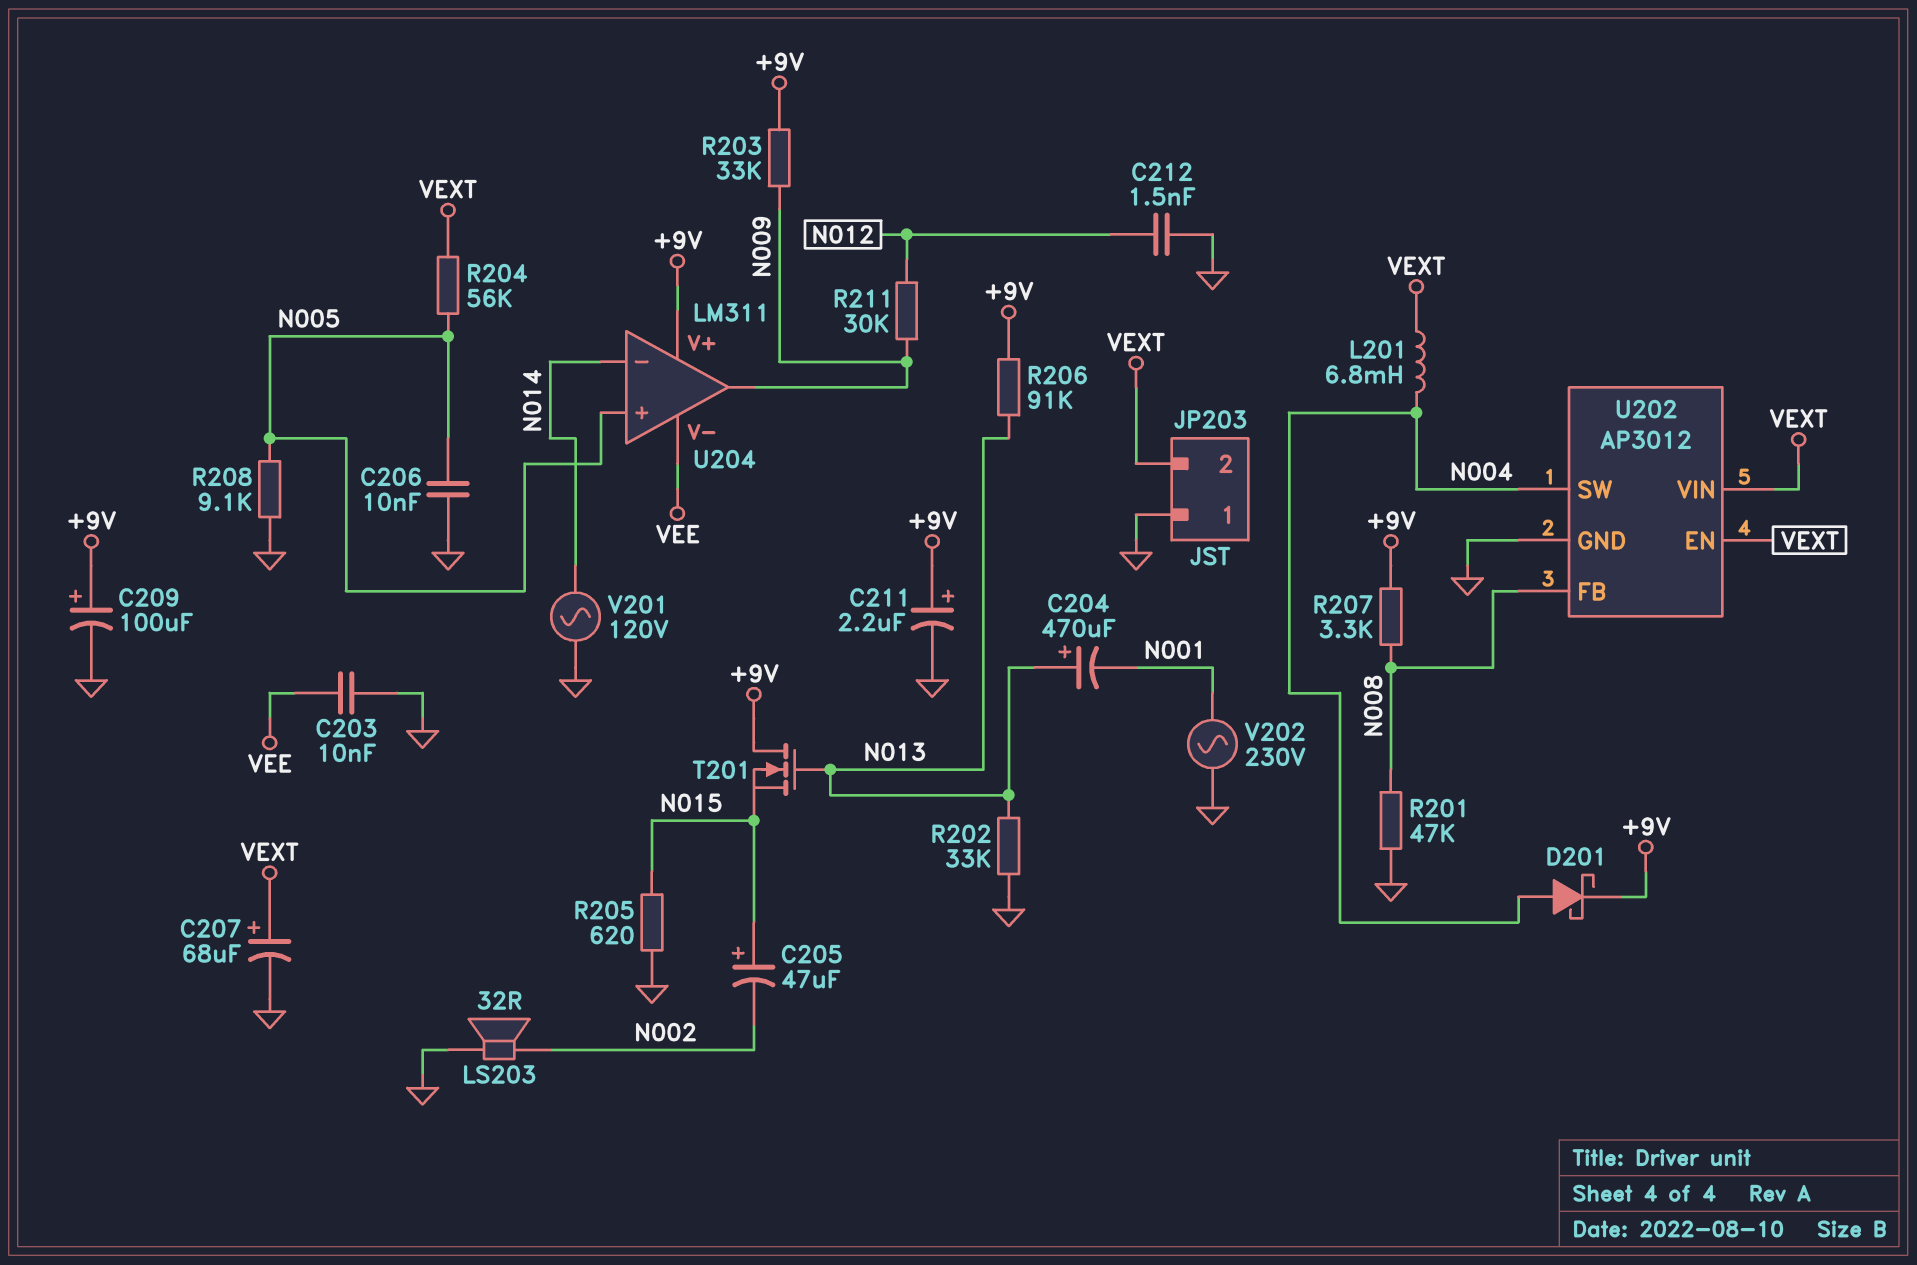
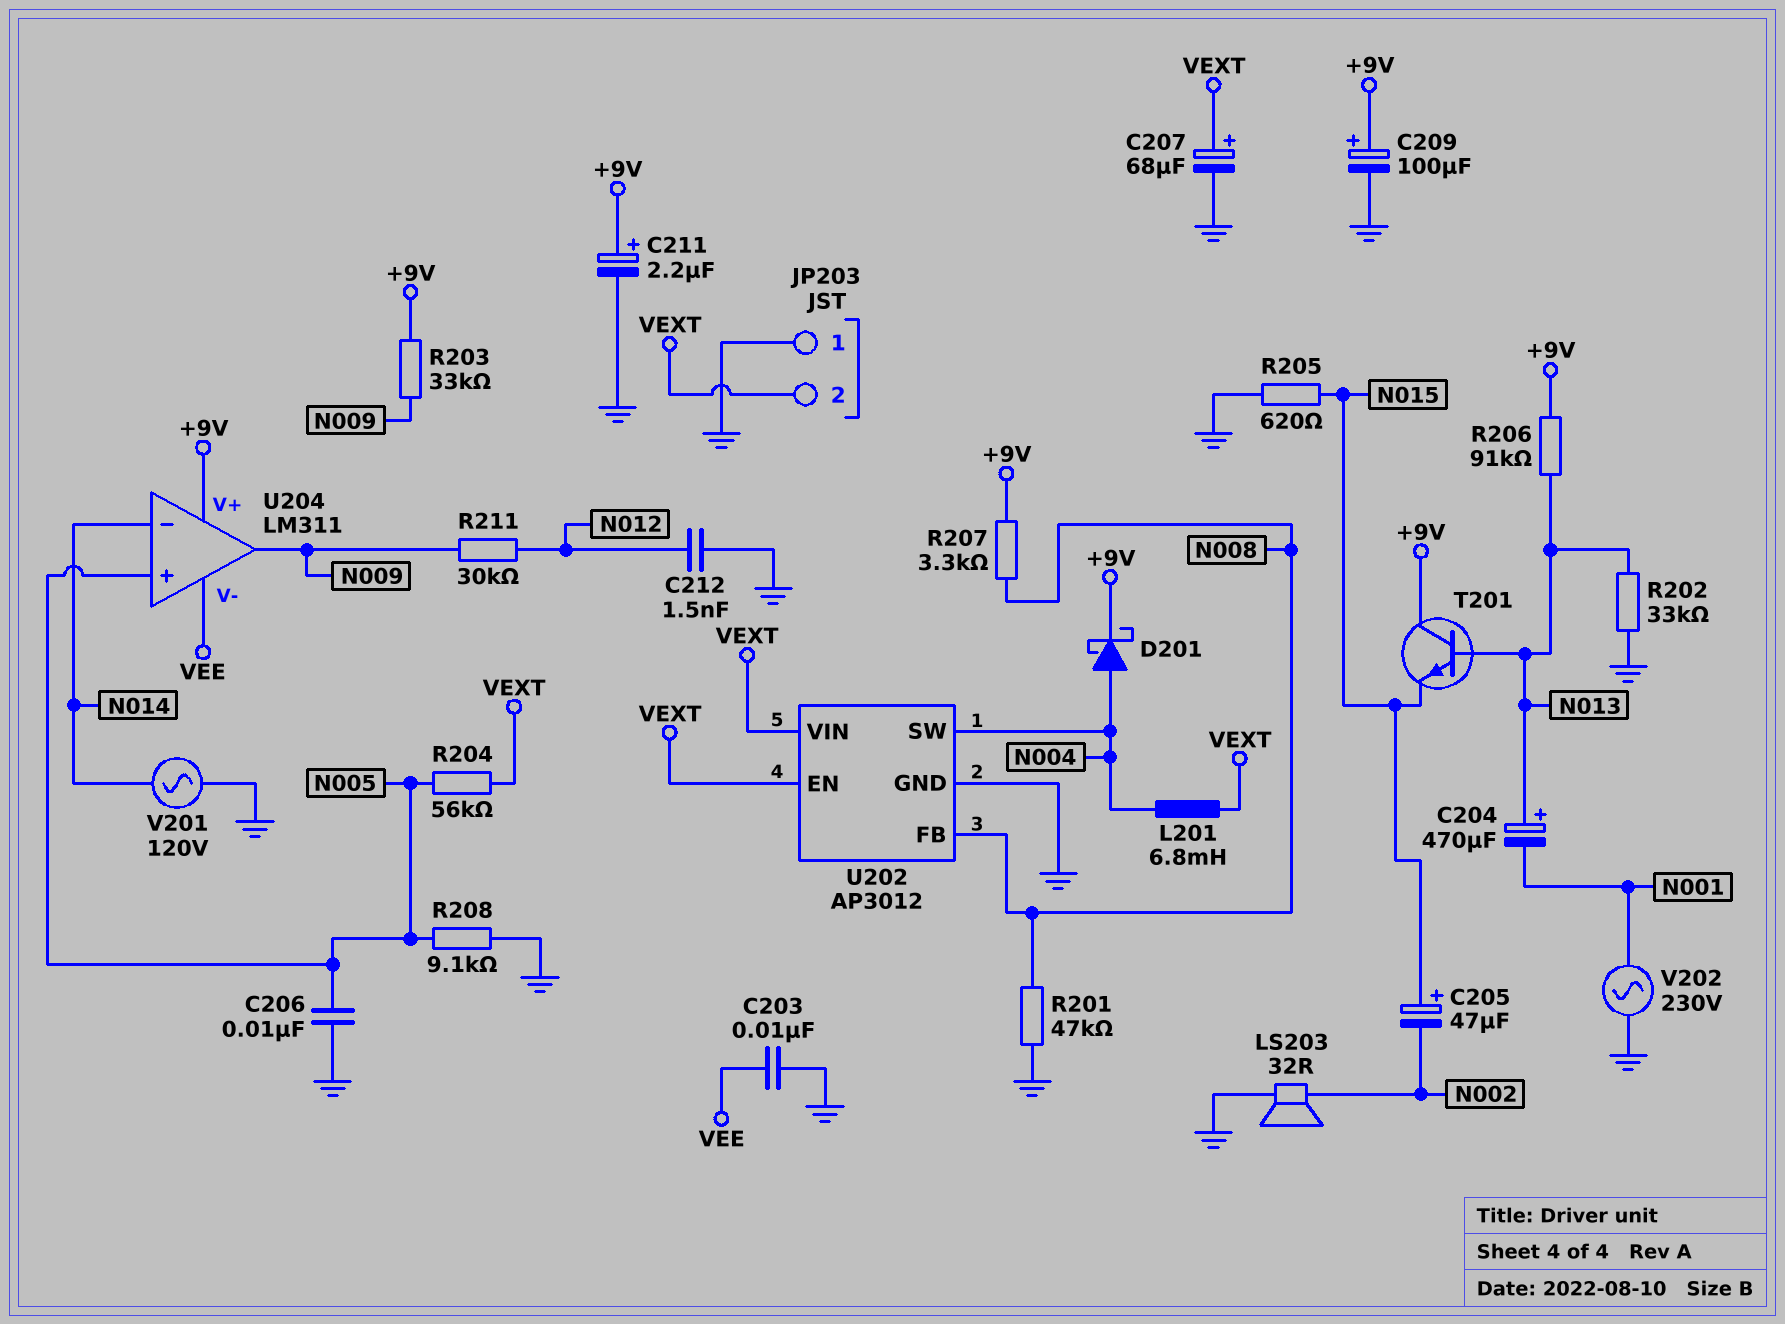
T201: NMOS (G N013, D +9V, S N015) -> NPN (B N013, C +9V, E N015)

